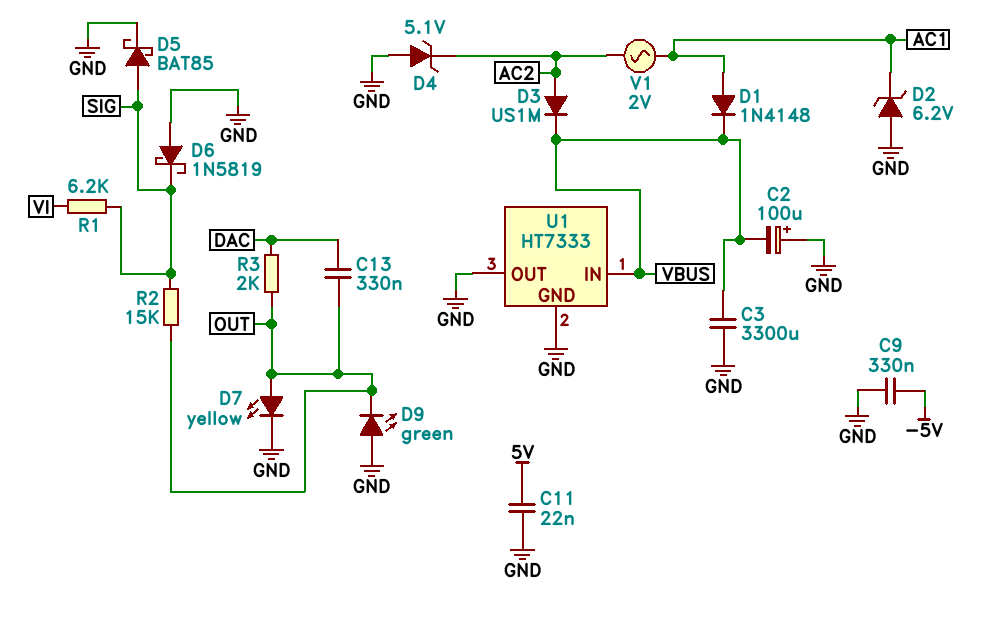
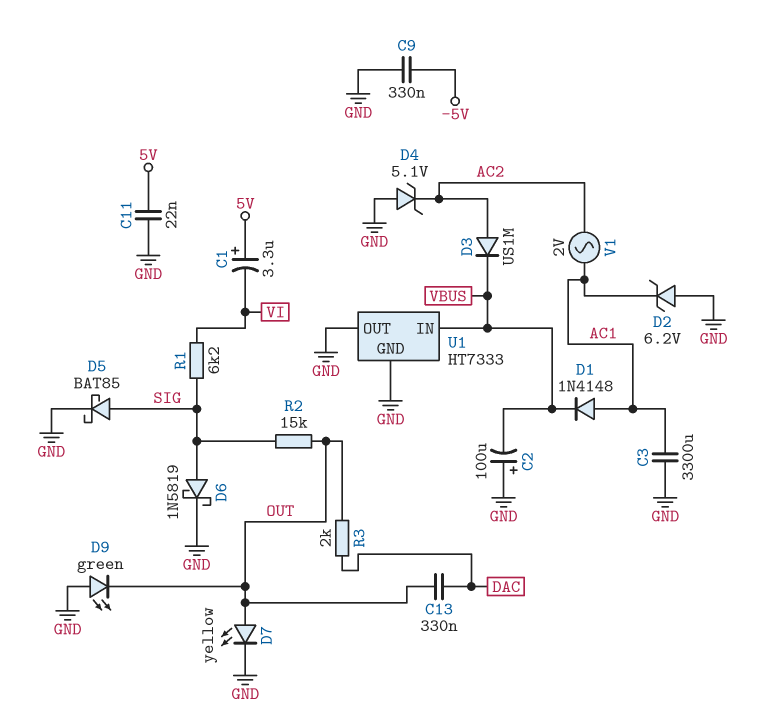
C1: none -> 3.3uF (plus 5V, minus VI)
C3: 3300uF (GND, VBUS) -> 3300uF (AC1, GND)
D6: schottky 1N5819 (A GND, K SIG) -> schottky 1N5819 (A SIG, K GND)

